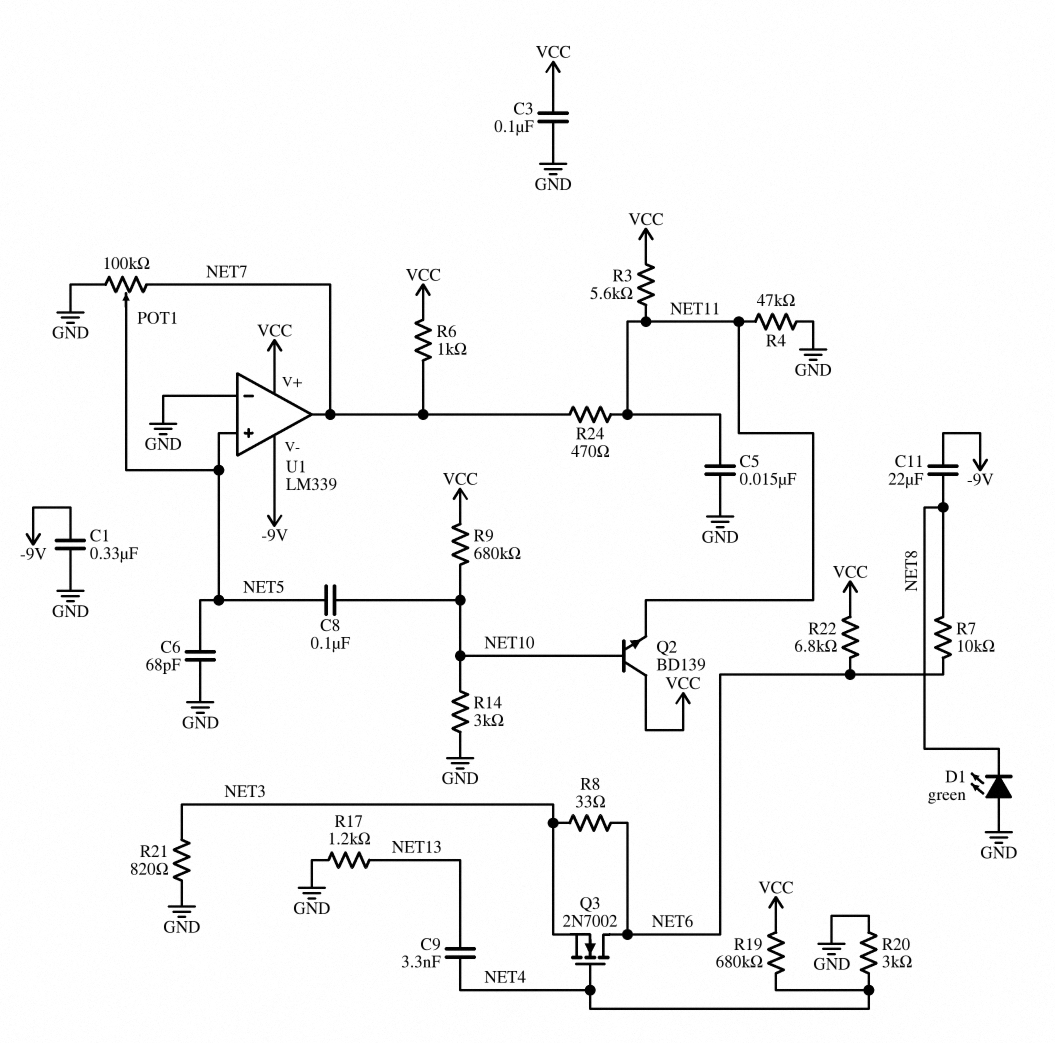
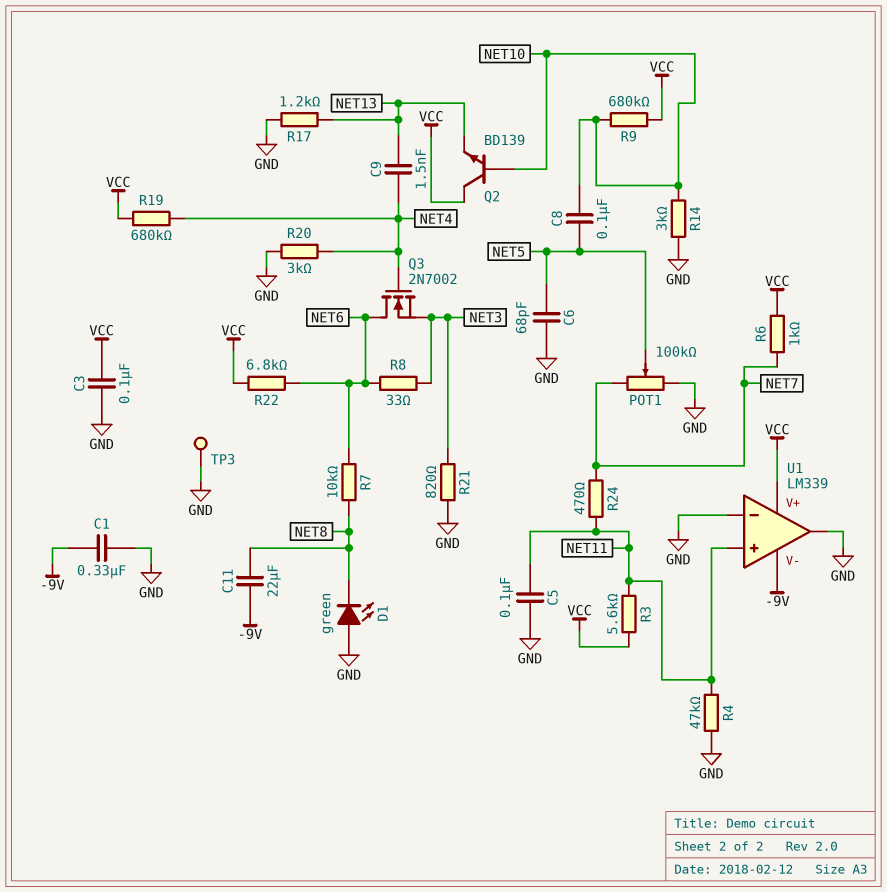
C5: 15nF (GND, NET11) -> 100nF (GND, NET11)
C9: 3.3nF (NET4, NET13) -> 1.5nF (NET4, NET13)
Q2: NPN BD139 (B NET10, C VCC, E NET11) -> NPN BD139 (B NET10, C VCC, E NET13)
TP3: none -> test point (GND)
U1 pin in+: NET5 -> NET11
U1 pin out: NET7 -> GND

